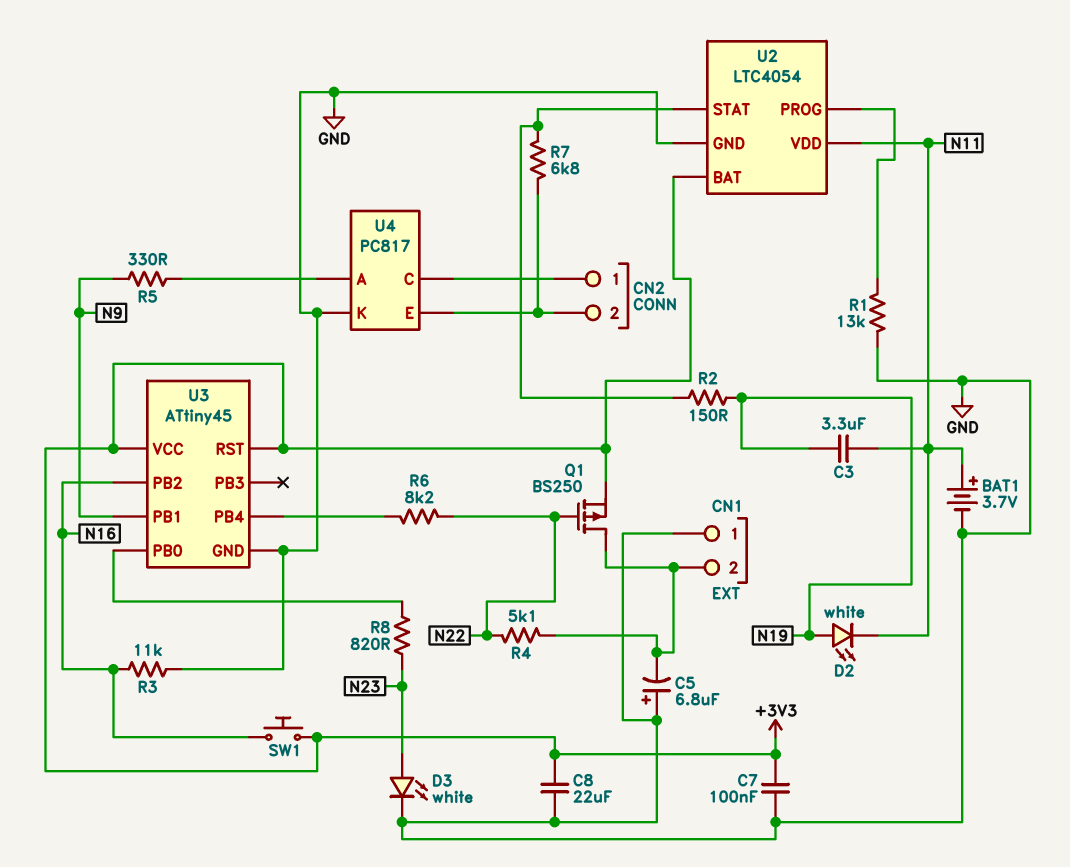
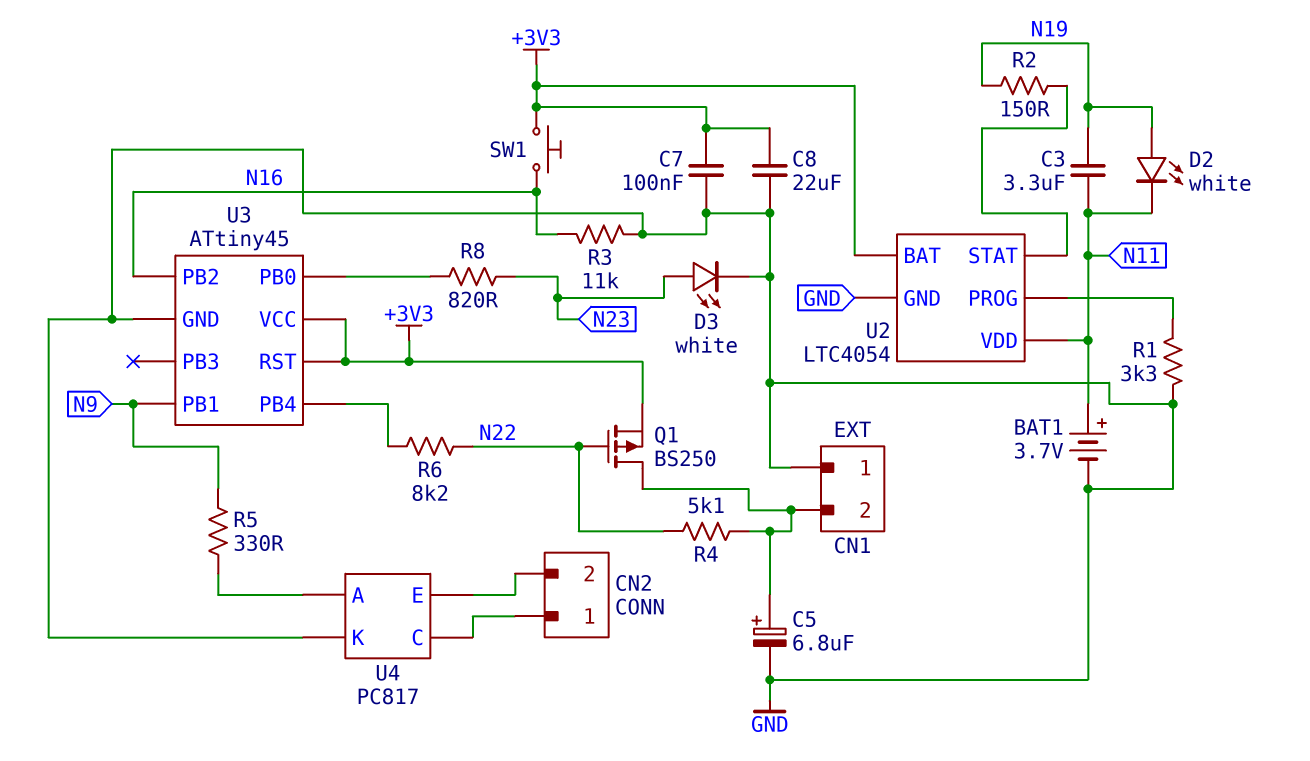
C5: 6.8uF (plus GND, minus CN1/2) -> 6.8uF (plus CN1/2, minus GND)
R1: 13k (GND, U2/PROG) -> 3.3k (GND, U2/PROG)
R7: 6.8k (CN2/2, U2/STAT) -> none

